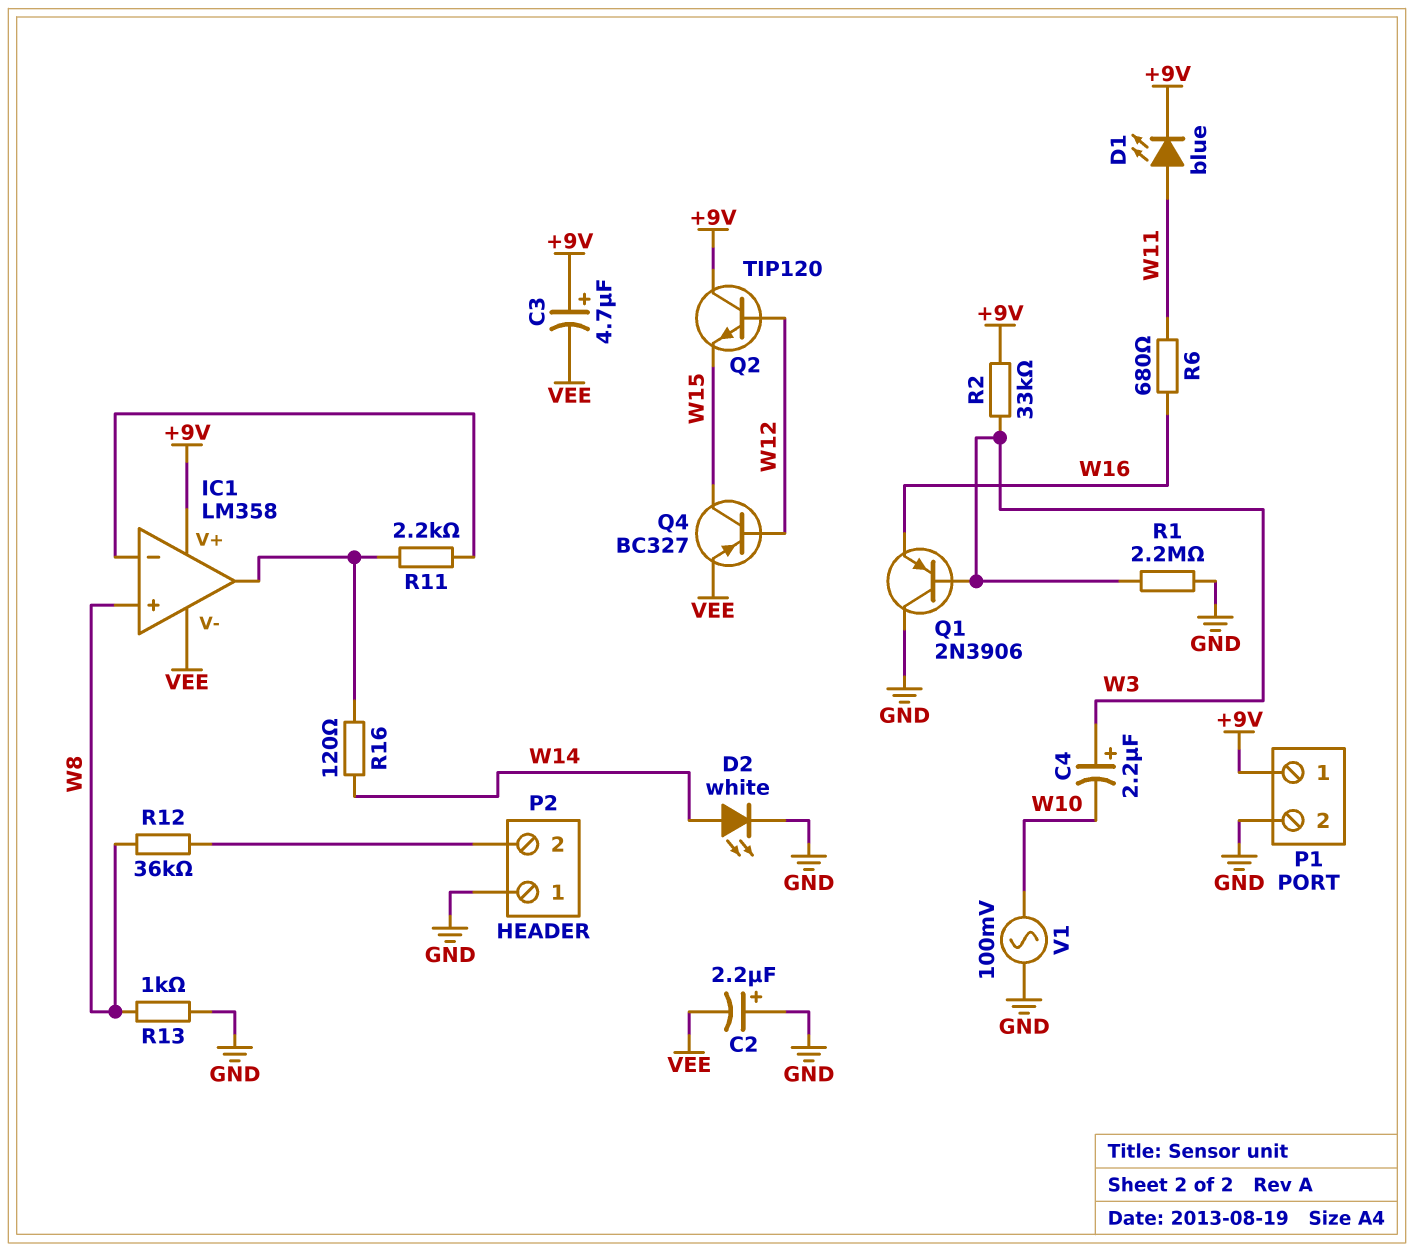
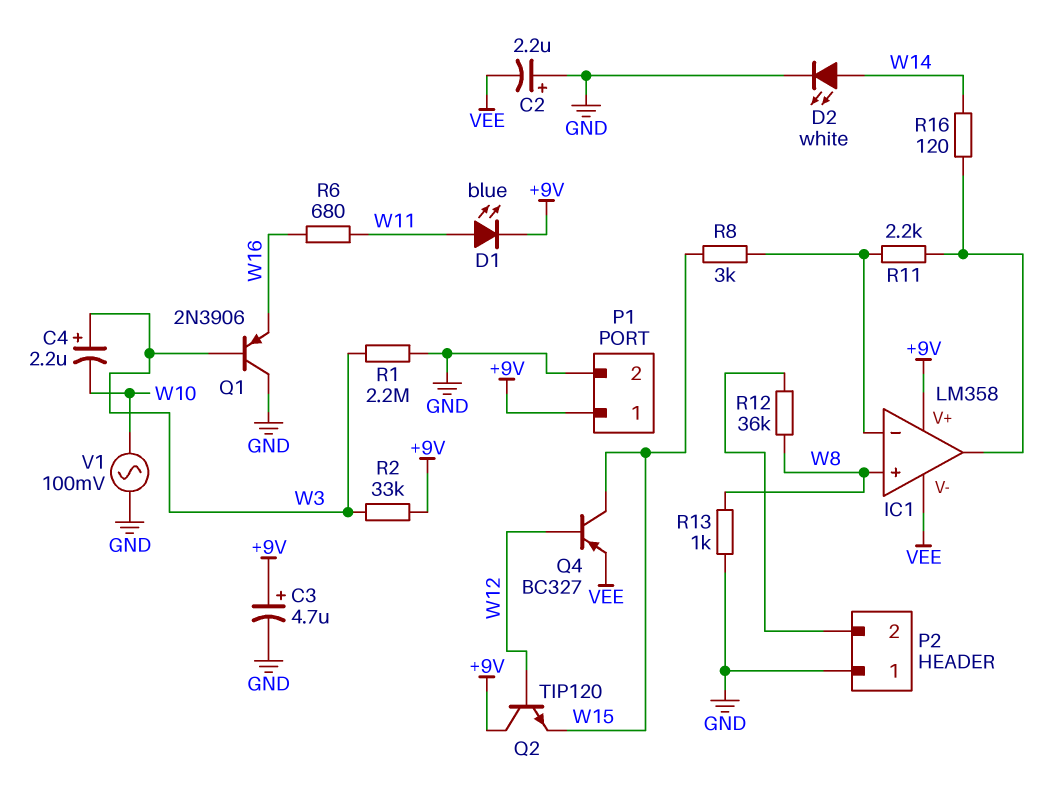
C3: 4.7uF (plus +9V, minus VEE) -> 4.7uF (plus +9V, minus GND)
R8: none -> 3k (IC1/in-, W15)

